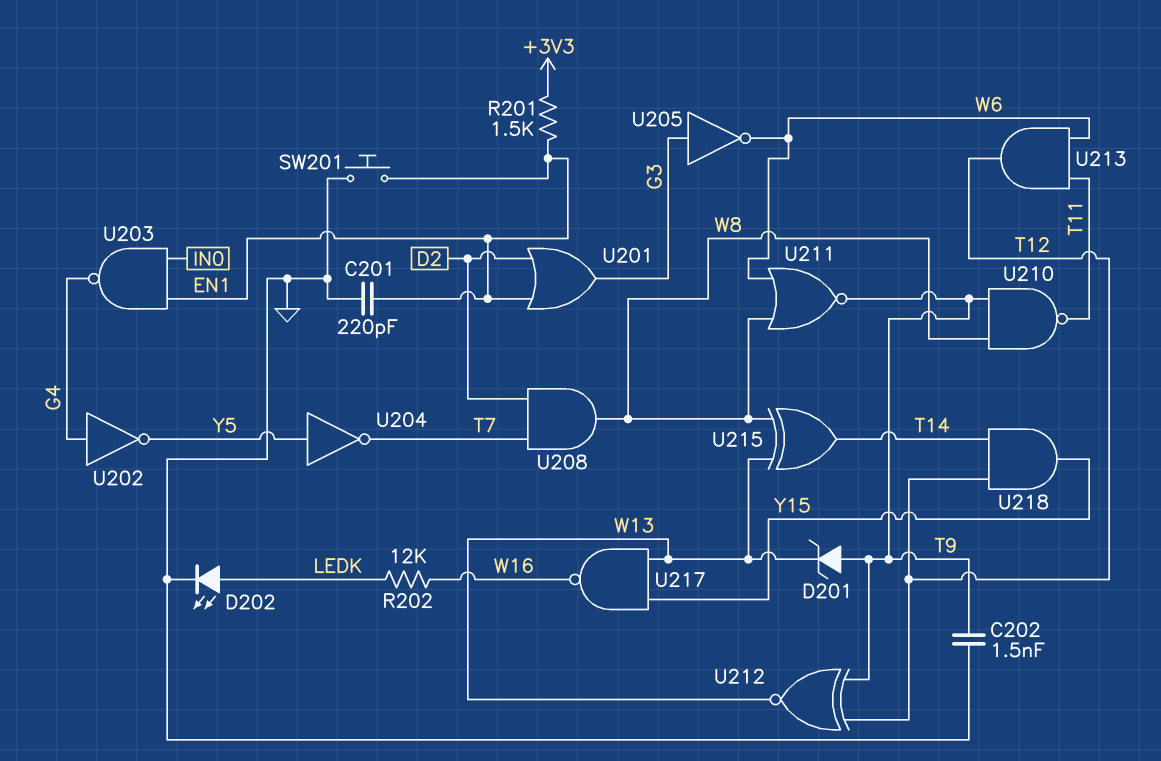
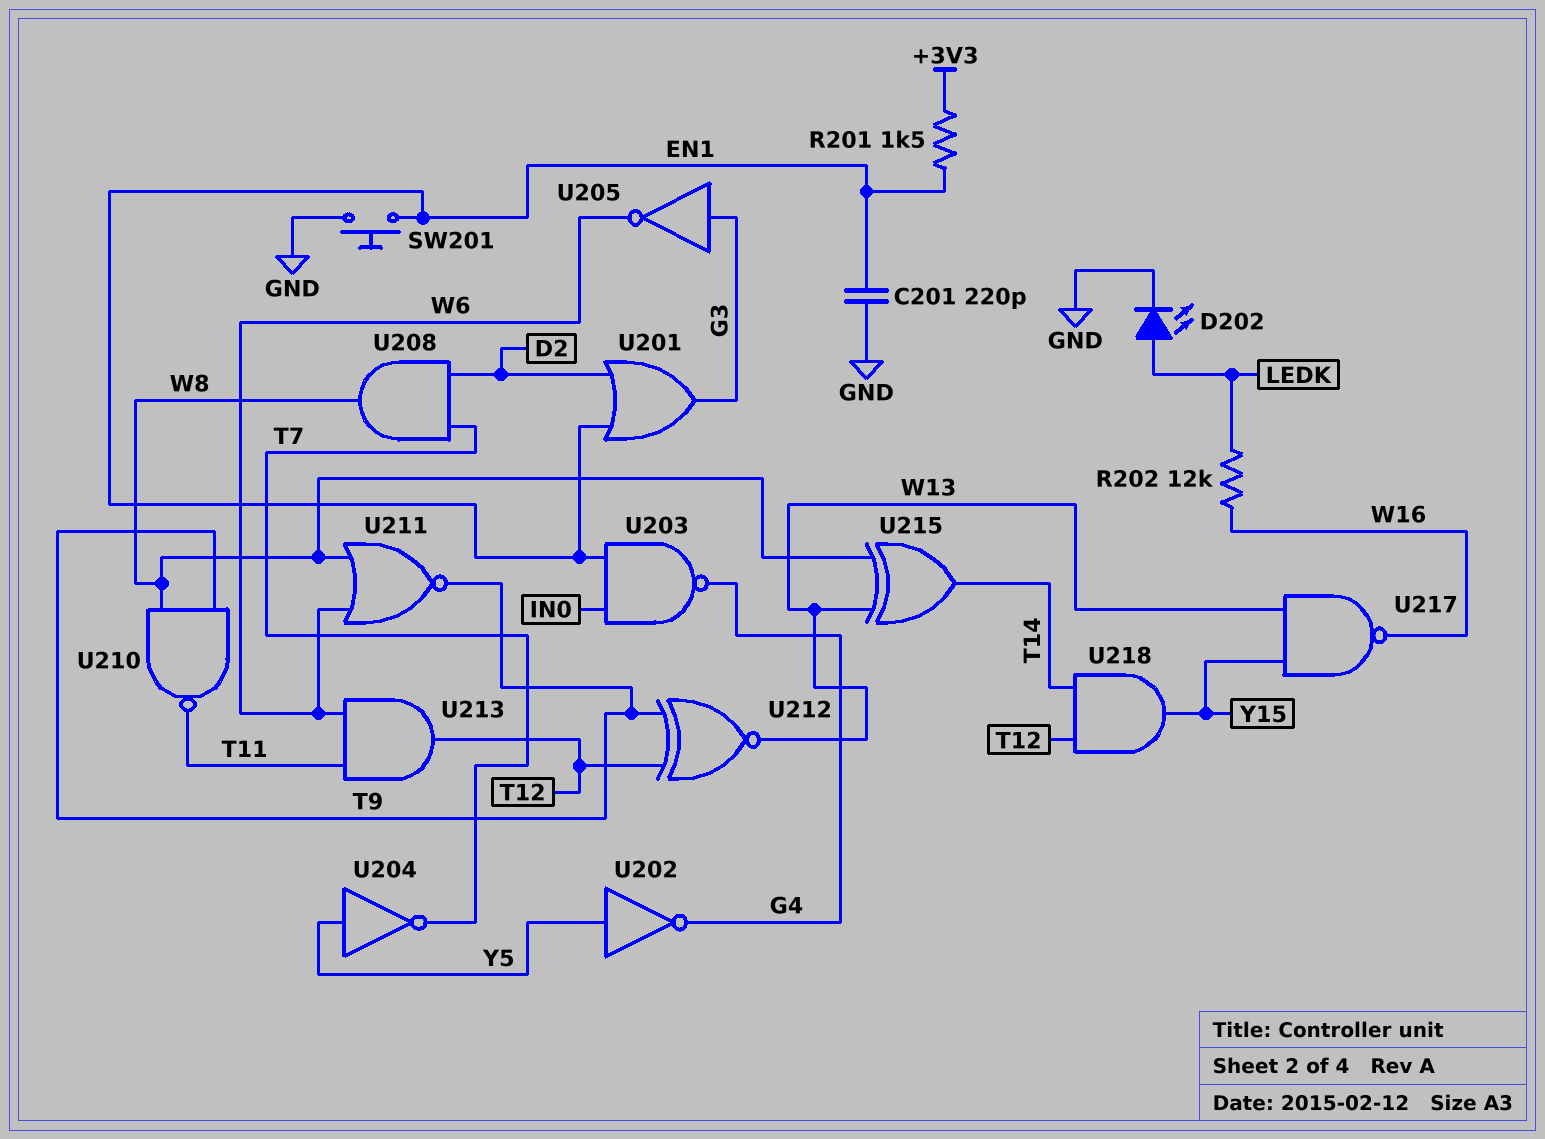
C202: 1.5nF (GND, T9) -> none
D201: zener (A T9, K W13) -> none
U202: NOT (in G4, out Y5) -> NOT (in Y5, out G4)

